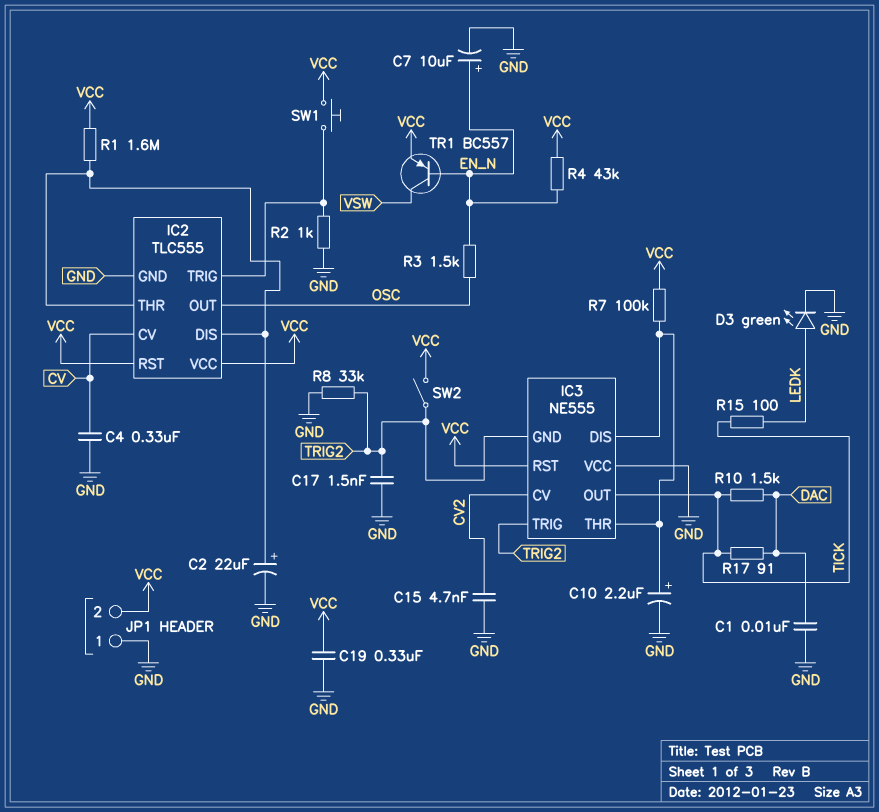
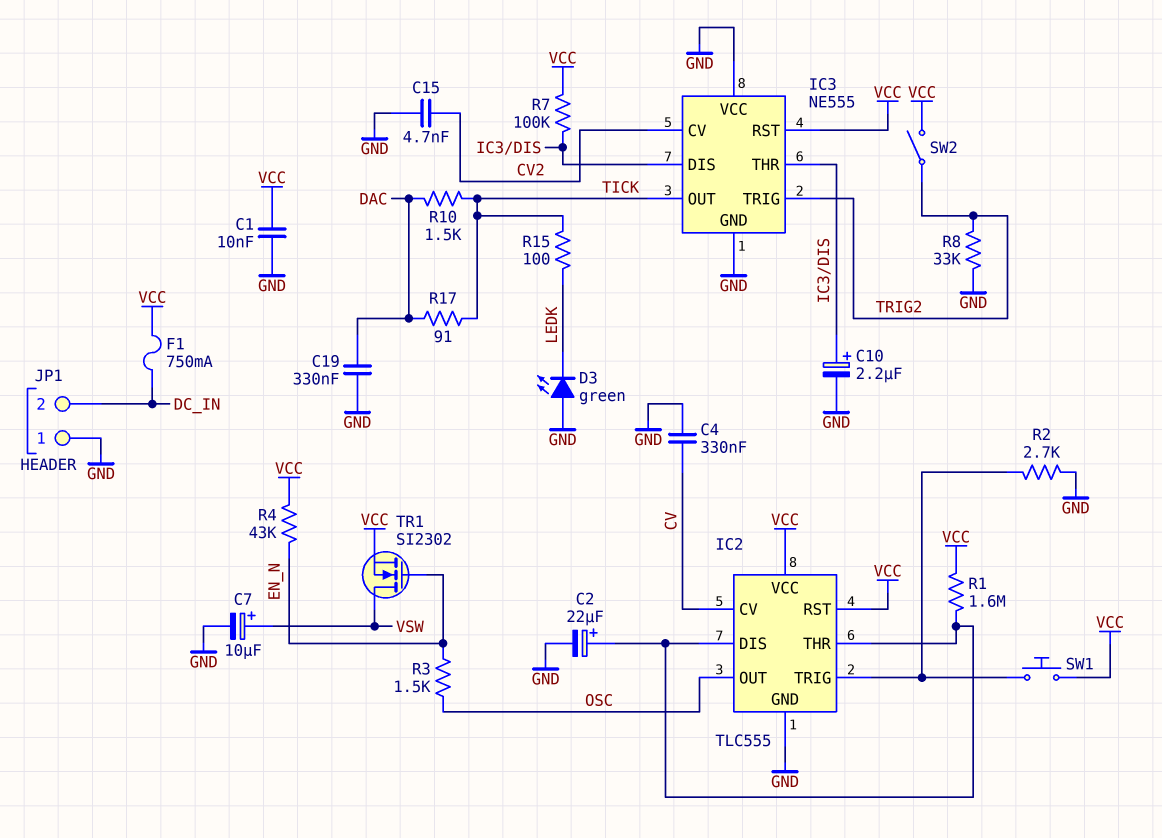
C1: 10nF (DAC, GND) -> 10nF (GND, VCC)
C7: 10uF (plus EN_N, minus GND) -> 10uF (plus VSW, minus GND)
C17: 1.5nF (GND, TRIG2) -> none
C19: 330nF (GND, VCC) -> 330nF (DAC, GND)
D3: LED green (A LEDK, K GND) -> LED green (A GND, K LEDK)
F1: none -> 750mA (DC_IN, VCC)
IC3 pin GND: TRIG2 -> GND
JP1 pin 2: VCC -> DC_IN
R2: 1k (GND, IC2/TRIG) -> 2.7k (GND, IC2/TRIG)
TR1: PNP BC557 (B EN_N, C VSW, E VCC) -> NMOS SI2302 (G EN_N, D VSW, S VCC)

